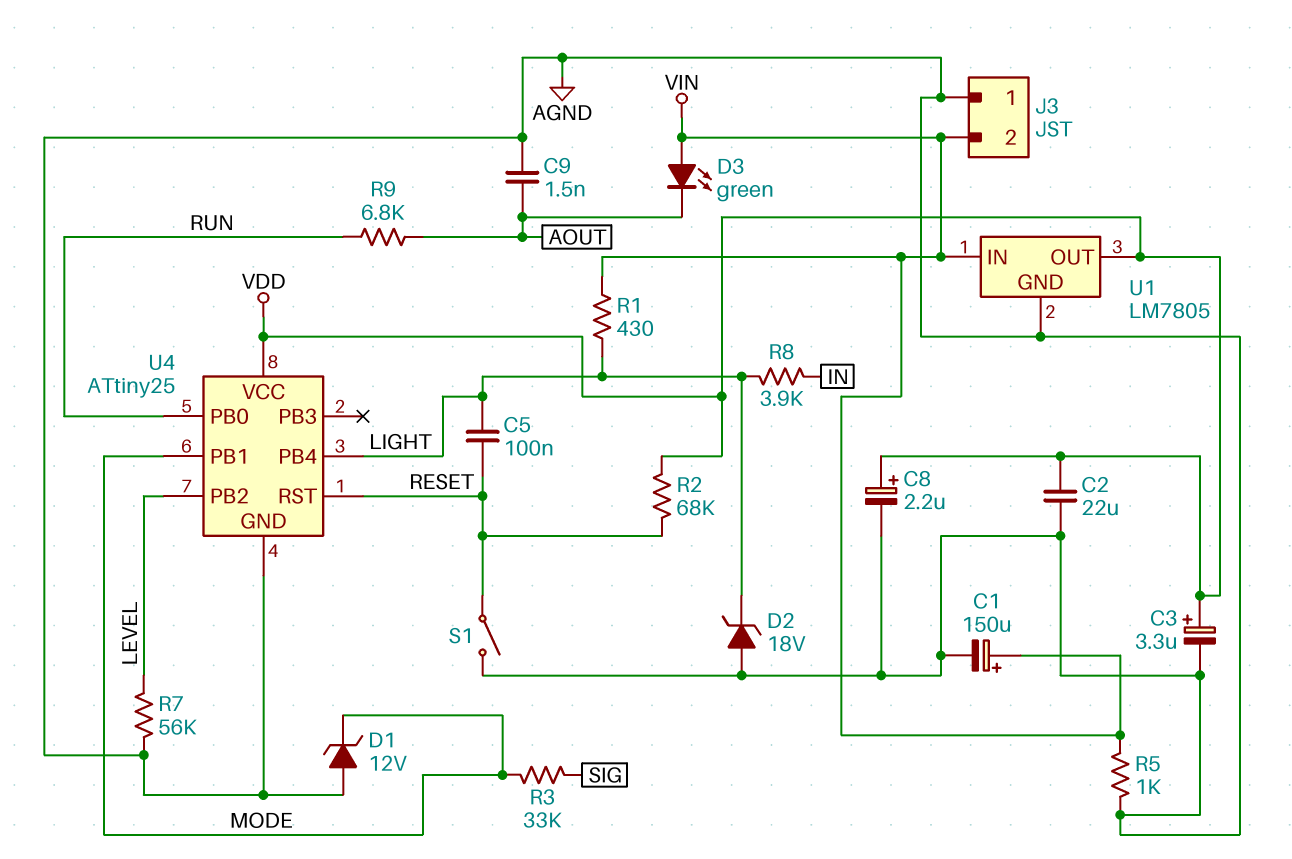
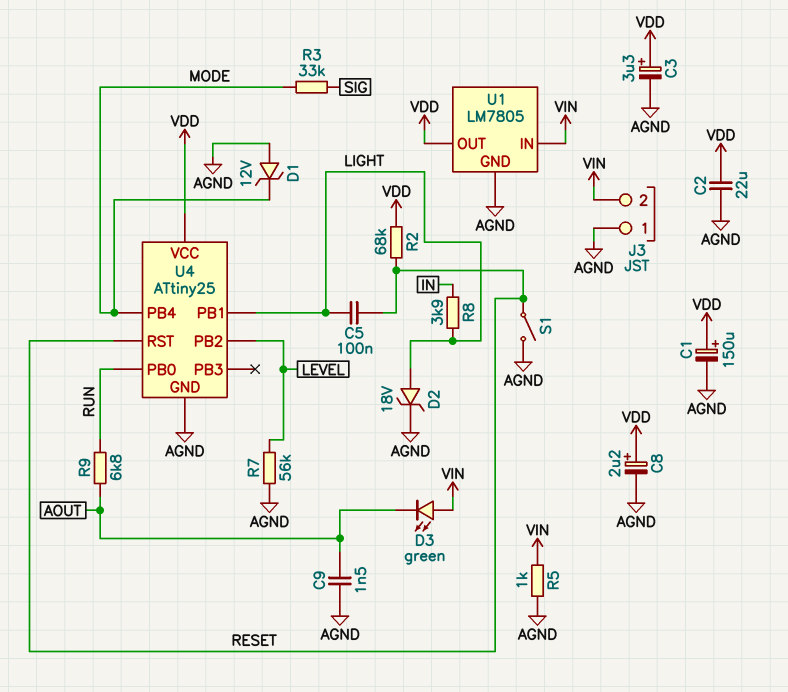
C1: 150uF (plus VIN, minus AGND) -> 150uF (plus VDD, minus AGND)
D2: zener 18V (A AGND, K LIGHT) -> zener 18V (A LIGHT, K AGND)
R1: 430 (LIGHT, VIN) -> none
U4 pin PB1: MODE -> LIGHT
U4 pin PB4: LIGHT -> MODE

